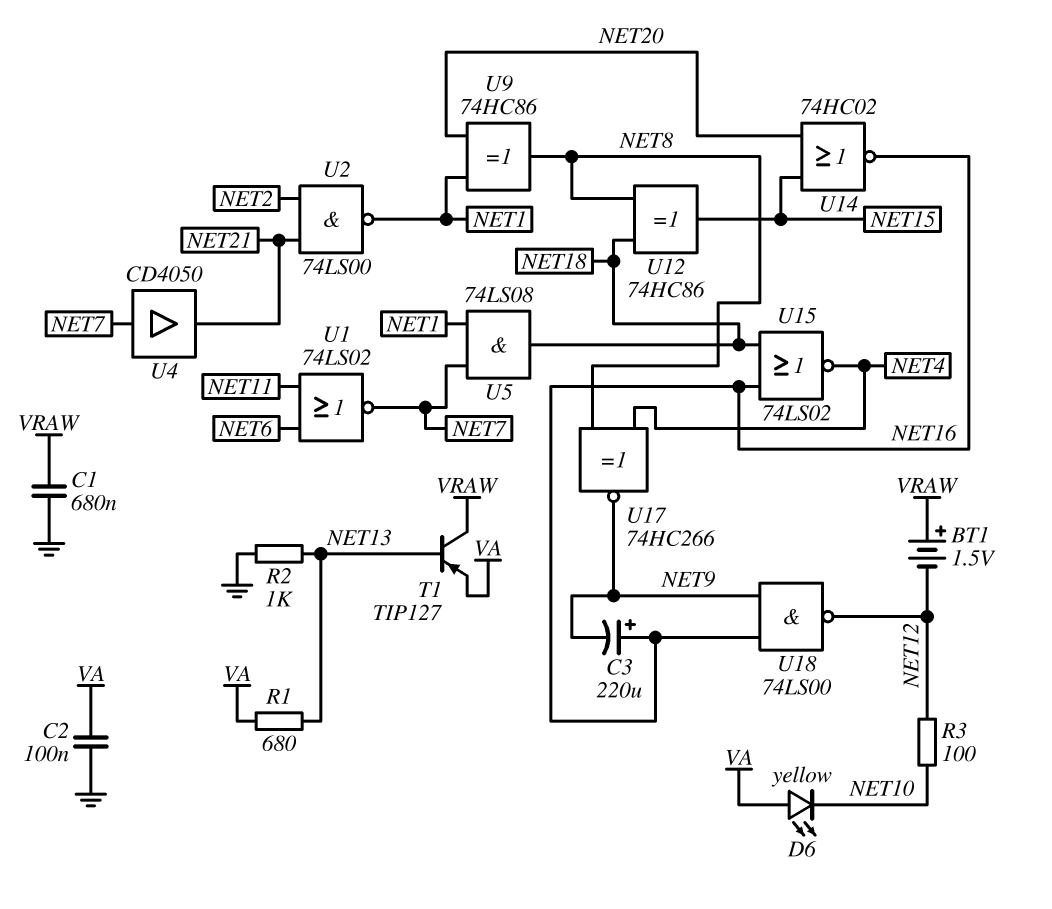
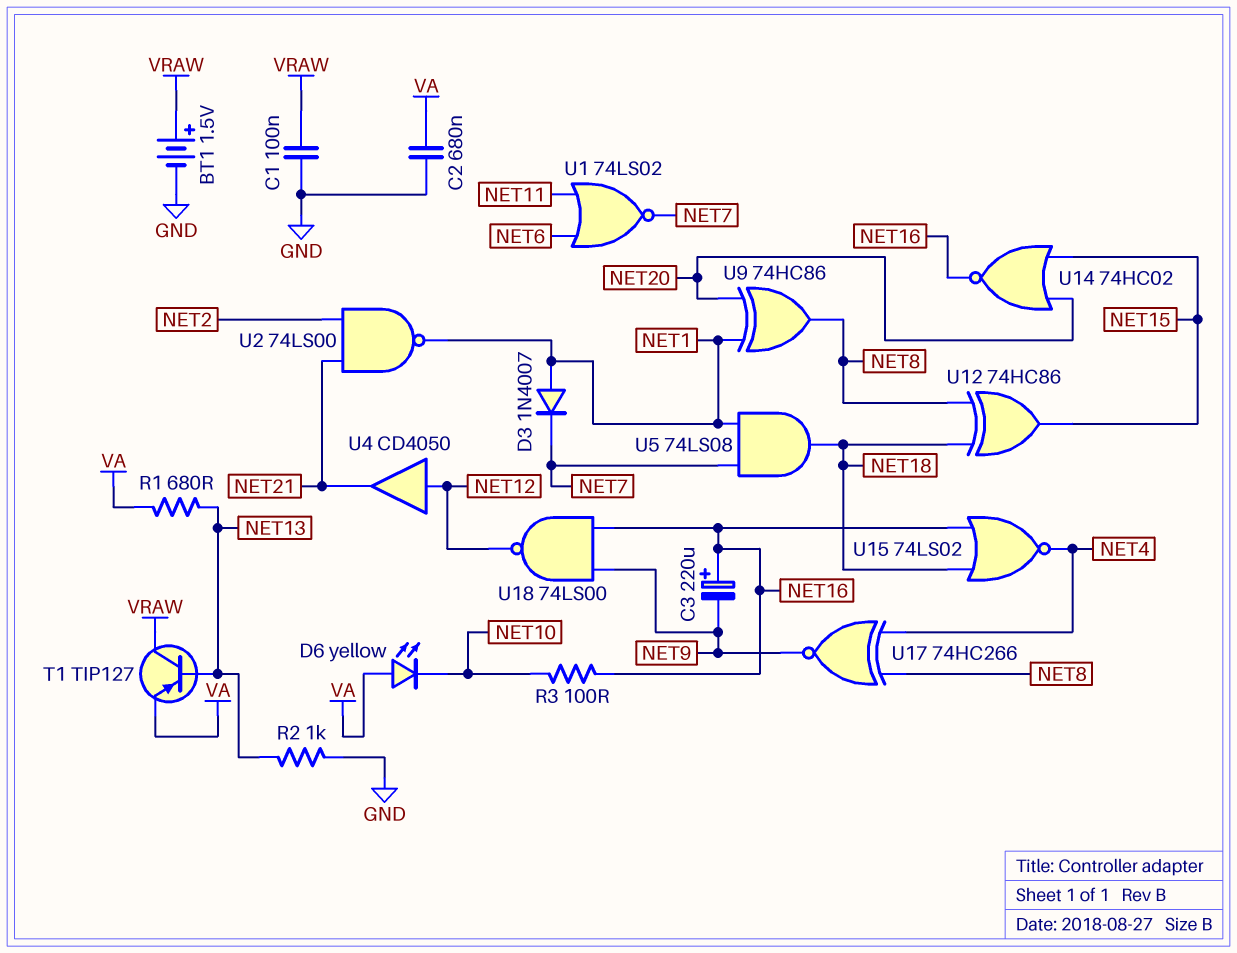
BT1: 1.5V (plus VRAW, minus NET12) -> 1.5V (plus VRAW, minus GND)
C1: 680nF (GND, VRAW) -> 100nF (GND, VRAW)
C2: 100nF (GND, VA) -> 680nF (GND, VA)
D3: none -> diode 1N4007 (A NET1, K NET7)
R3: 100 (NET10, NET12) -> 100 (NET10, NET16)
U4: buffer CD4050 (in NET7, out NET21) -> buffer CD4050 (in NET12, out NET21)

